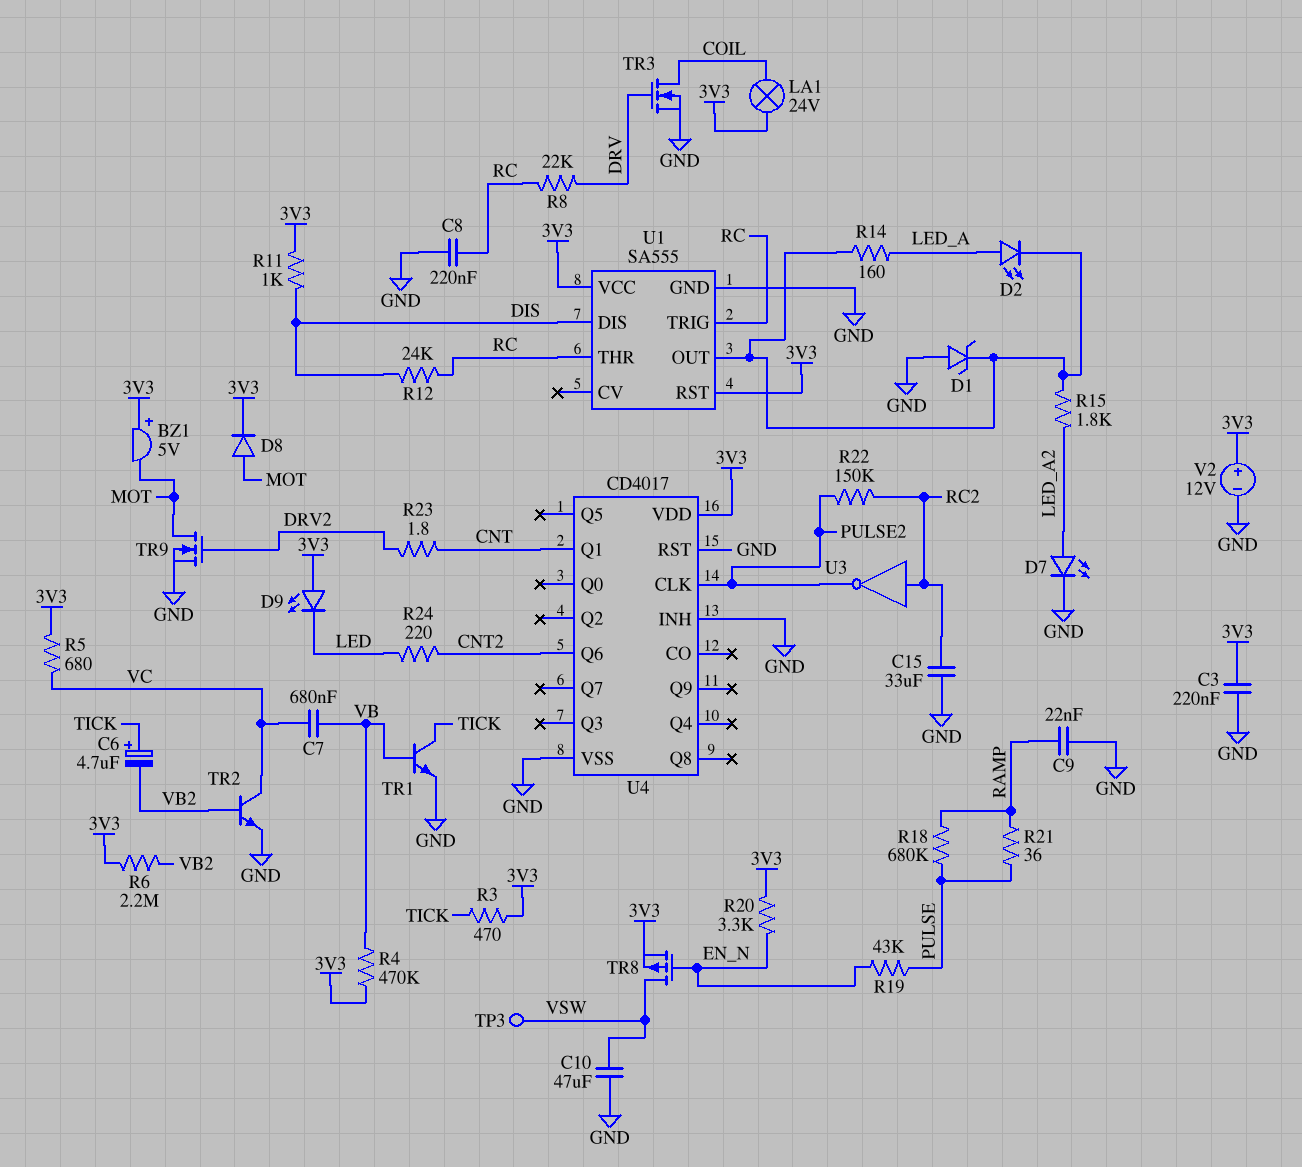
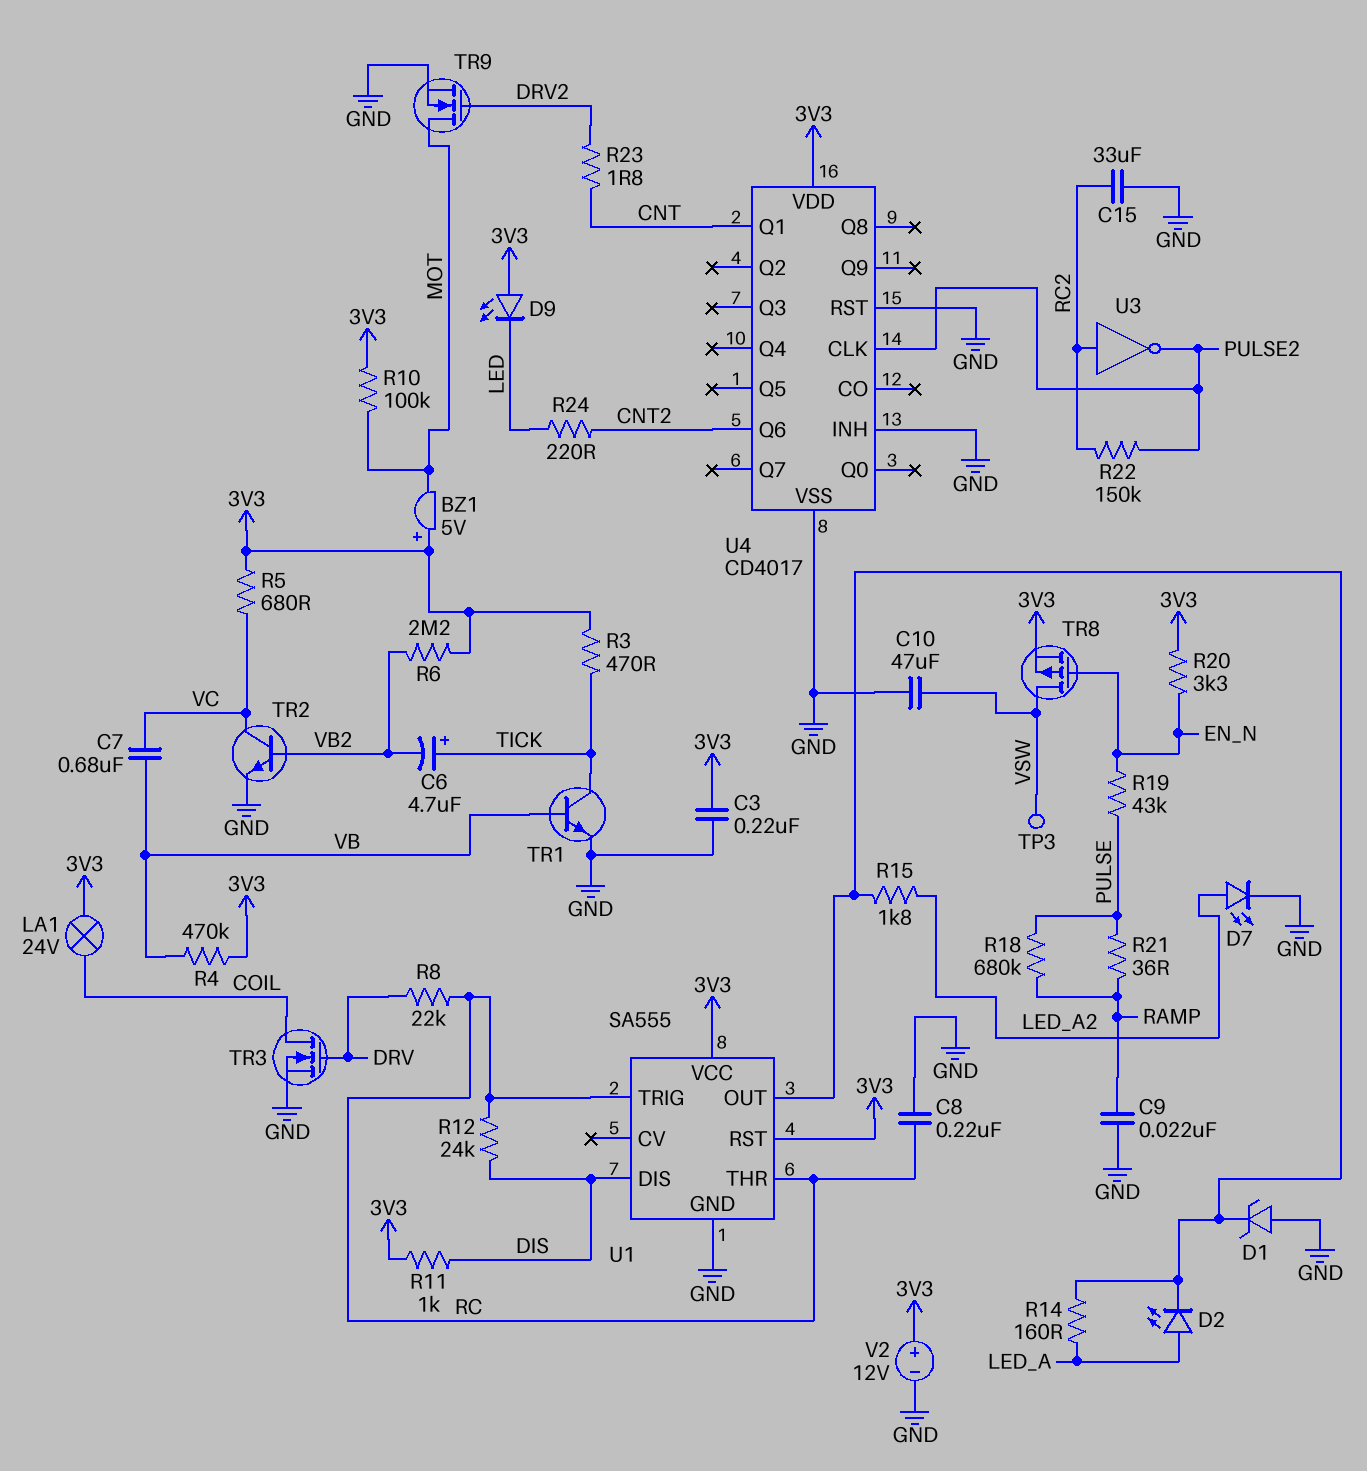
D8: diode (A MOT, K 3V3) -> none
R10: none -> 100k (3V3, MOT)

